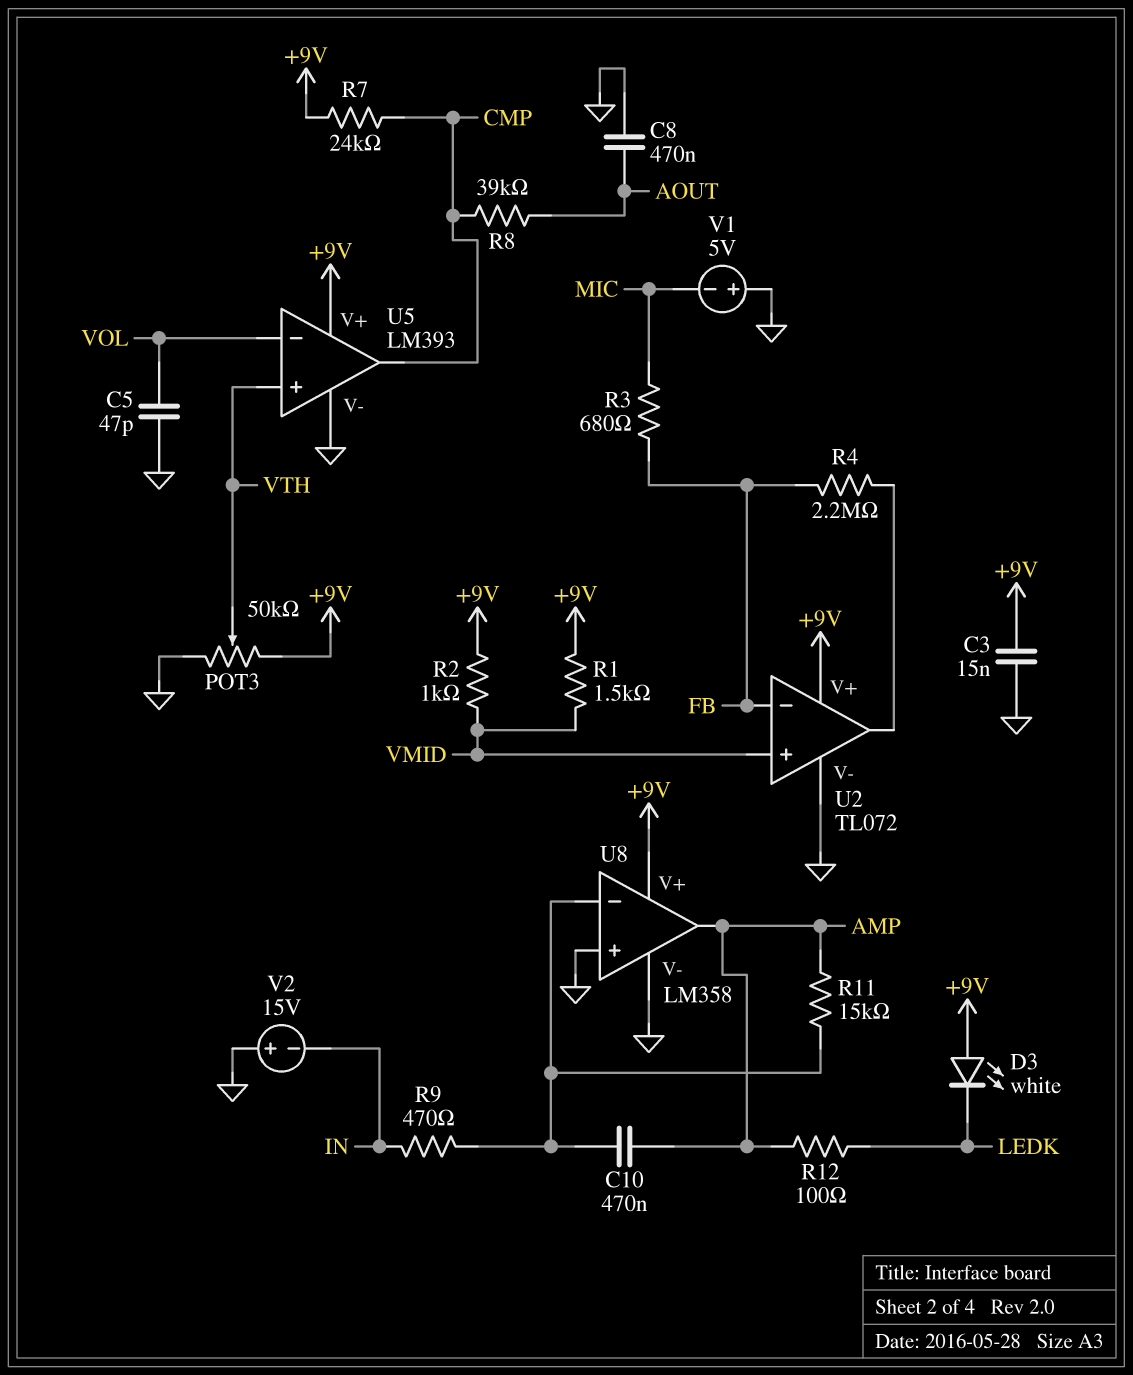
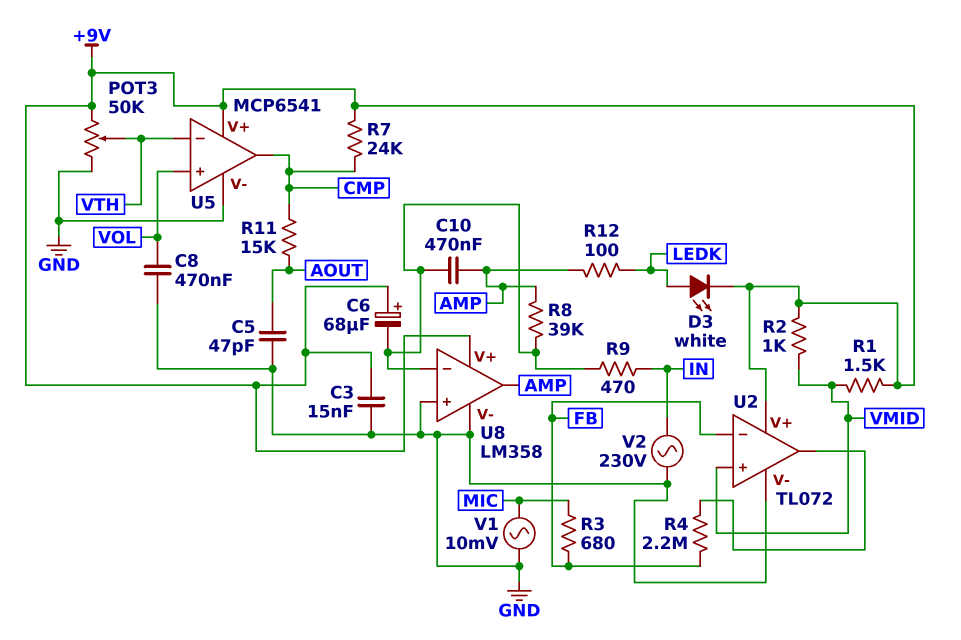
C5: 47pF (GND, VOL) -> 47pF (AOUT, GND)
C6: none -> 68uF (plus +9V, minus U8/in-)
C8: 470nF (AOUT, GND) -> 470nF (GND, VOL)
D3: LED white (A +9V, K LEDK) -> LED white (A LEDK, K +9V)
R8: 39k (AOUT, CMP) -> 39k (AMP, U8/in-)
R11: 15k (AMP, U8/in-) -> 15k (AOUT, CMP)
U5: LM393 -> MCP6541
U5 pin in+: VTH -> VOL
U5 pin in-: VOL -> VTH
V1: 5V (plus GND, minus MIC) -> AC 10mV (GND, MIC)
V2: 15V (plus GND, minus IN) -> AC 230V (GND, IN)

